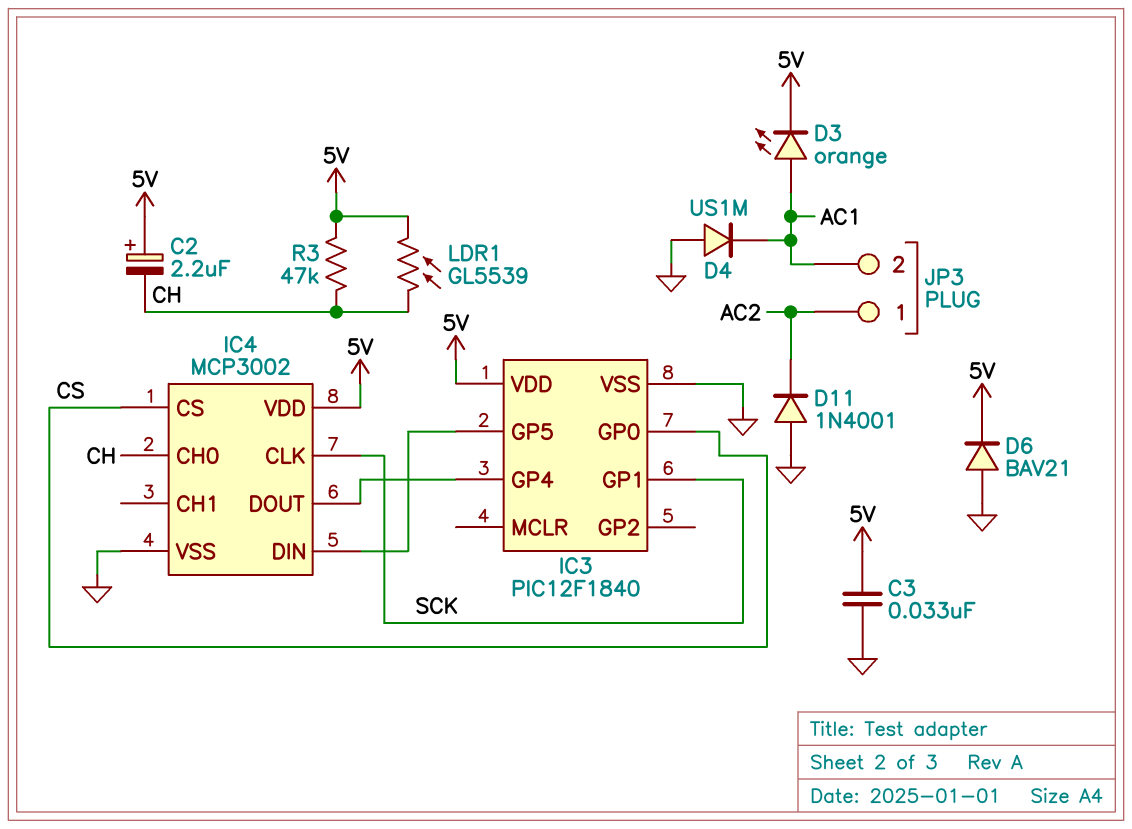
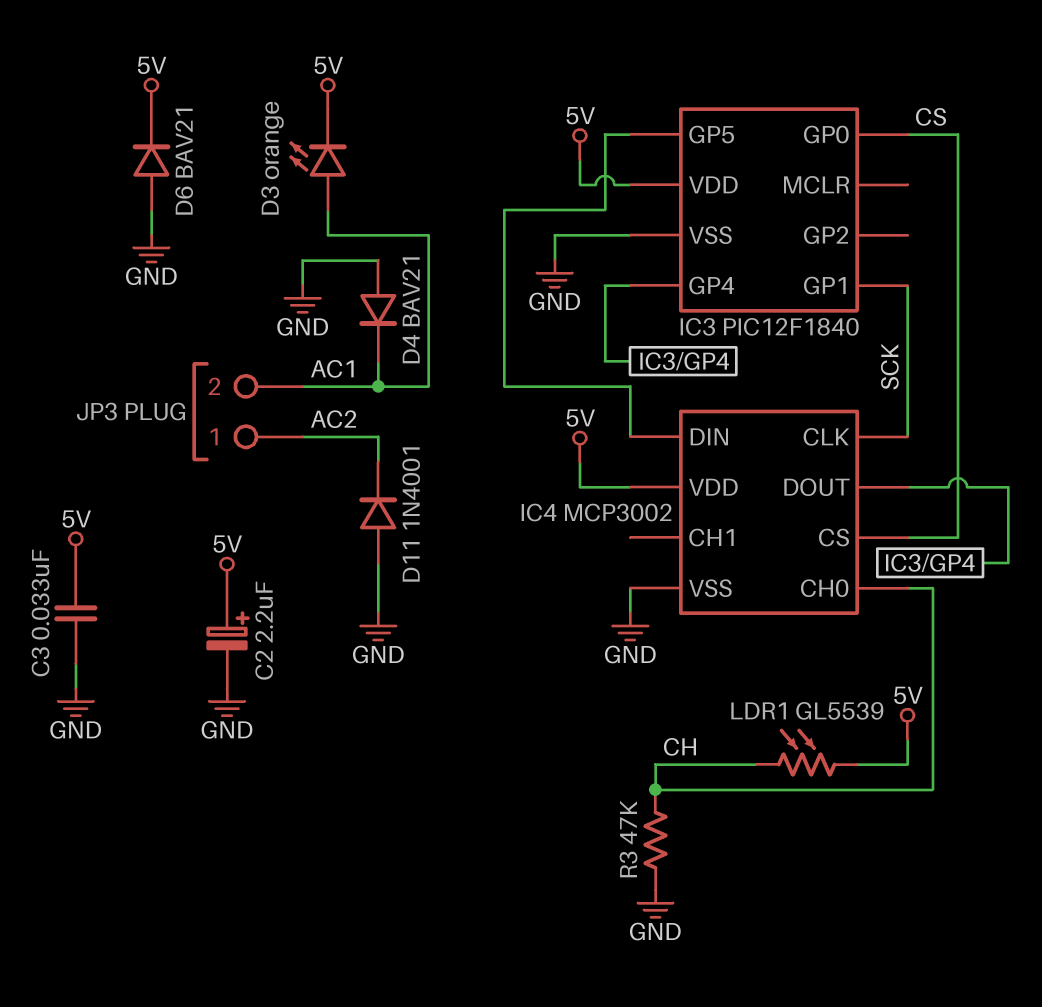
C2: 2.2uF (plus 5V, minus CH) -> 2.2uF (plus 5V, minus GND)
D4: diode US1M (A GND, K AC1) -> diode BAV21 (A GND, K AC1)
R3: 47k (5V, CH) -> 47k (CH, GND)

